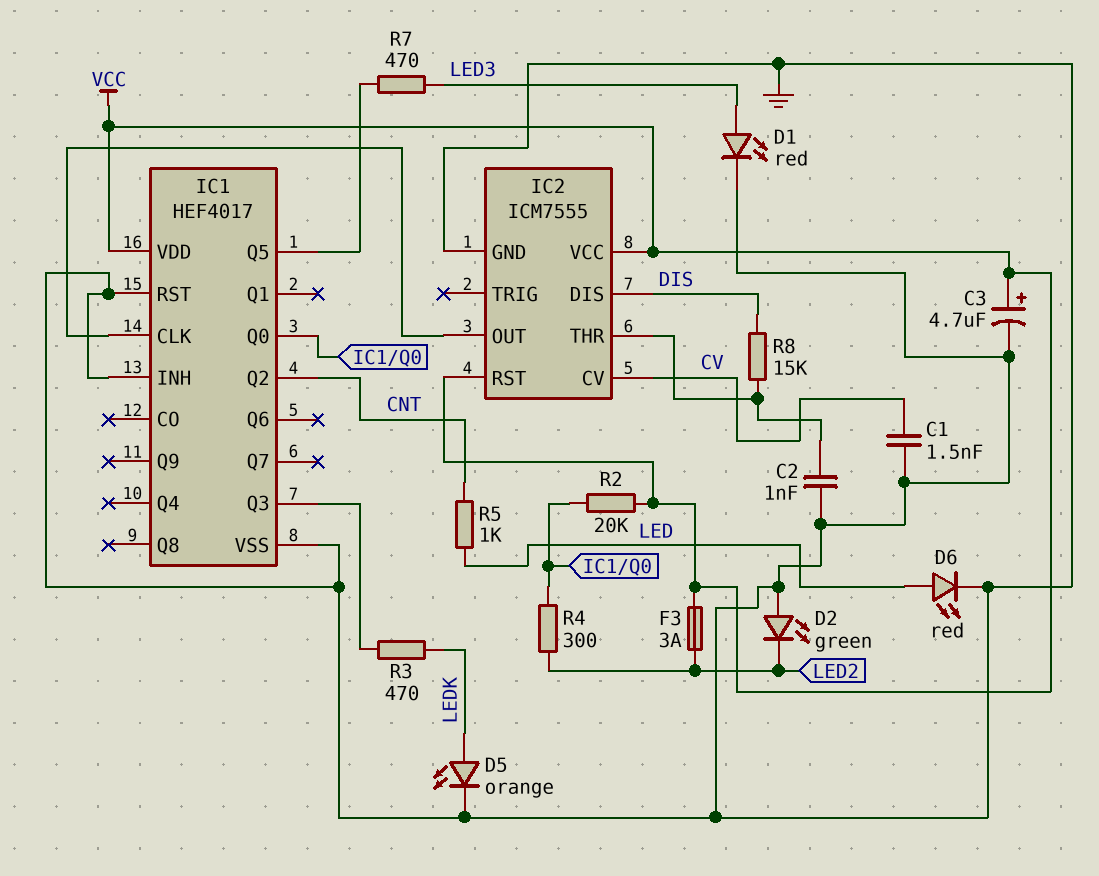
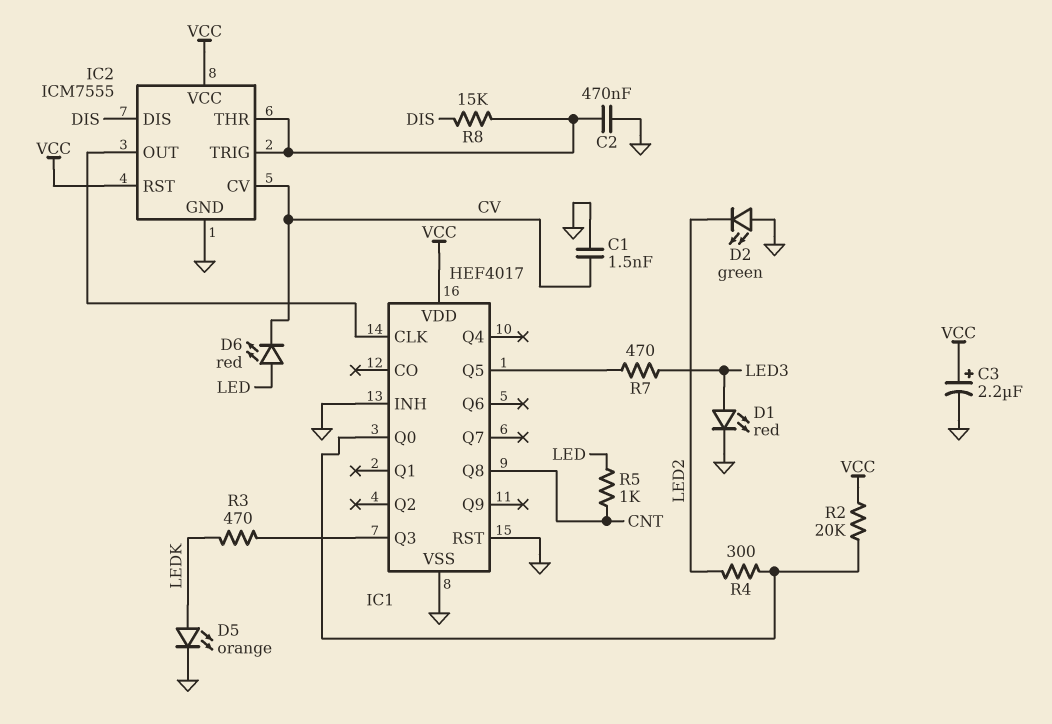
C2: 1nF (GND, IC2/THR) -> 470nF (GND, IC2/THR)
C3: 4.7uF (plus VCC, minus GND) -> 2.2uF (plus VCC, minus GND)
D6: LED red (A LED, K GND) -> LED red (A LED, K CV)
F3: 3A (LED2, VCC) -> none
IC1 pin Q2: CNT -> none
IC1 pin Q8: none -> CNT
IC2 pin TRIG: none -> IC2/THR

